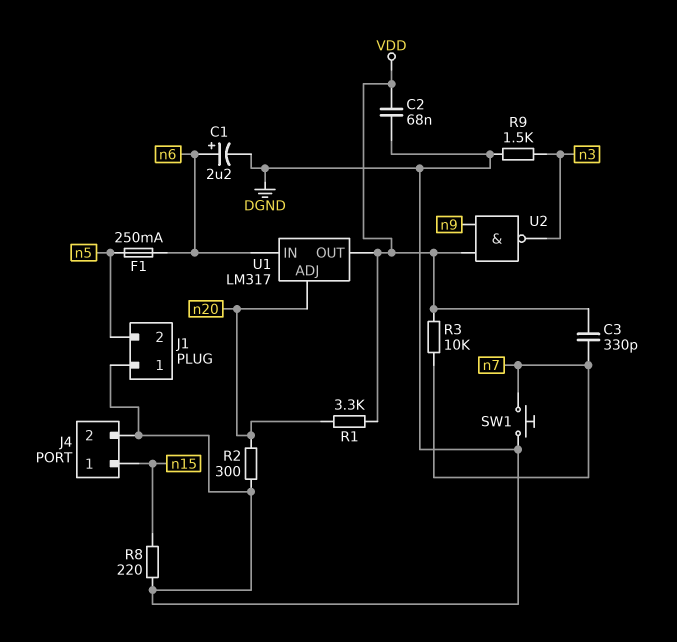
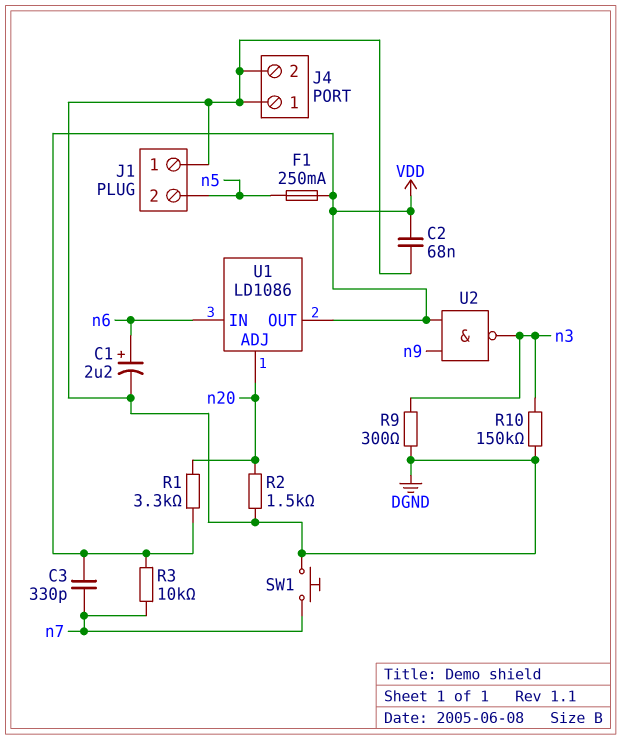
F1: 250mA (n5, n6) -> 250mA (VDD, n5)
J4 pin 1: n15 -> DGND
R2: 300 (DGND, n20) -> 1.5k (DGND, n20)
R8: 220 (DGND, n15) -> none
R9: 1.5k (DGND, n3) -> 300 (DGND, n3)
R10: none -> 150k (DGND, n3)
U1: LM317 -> LD1086

